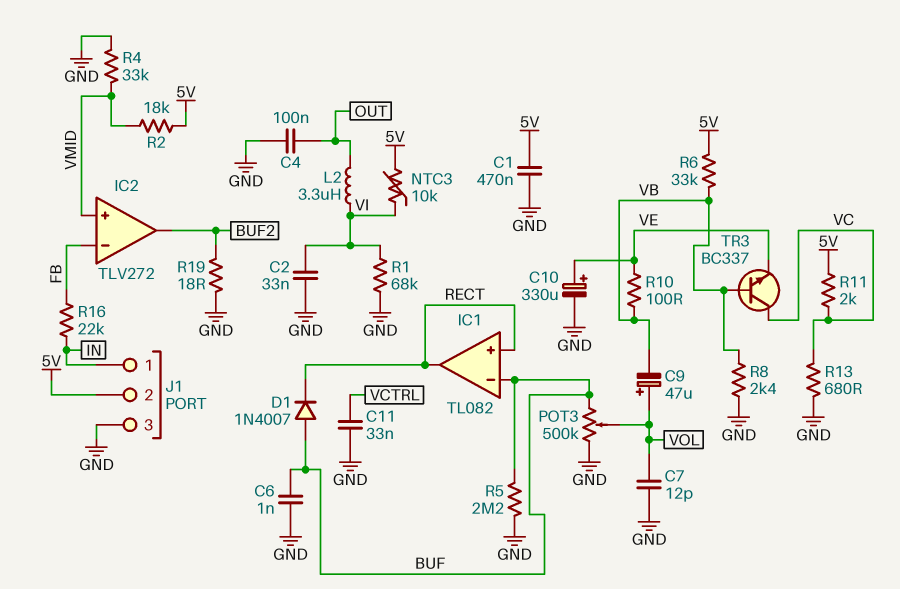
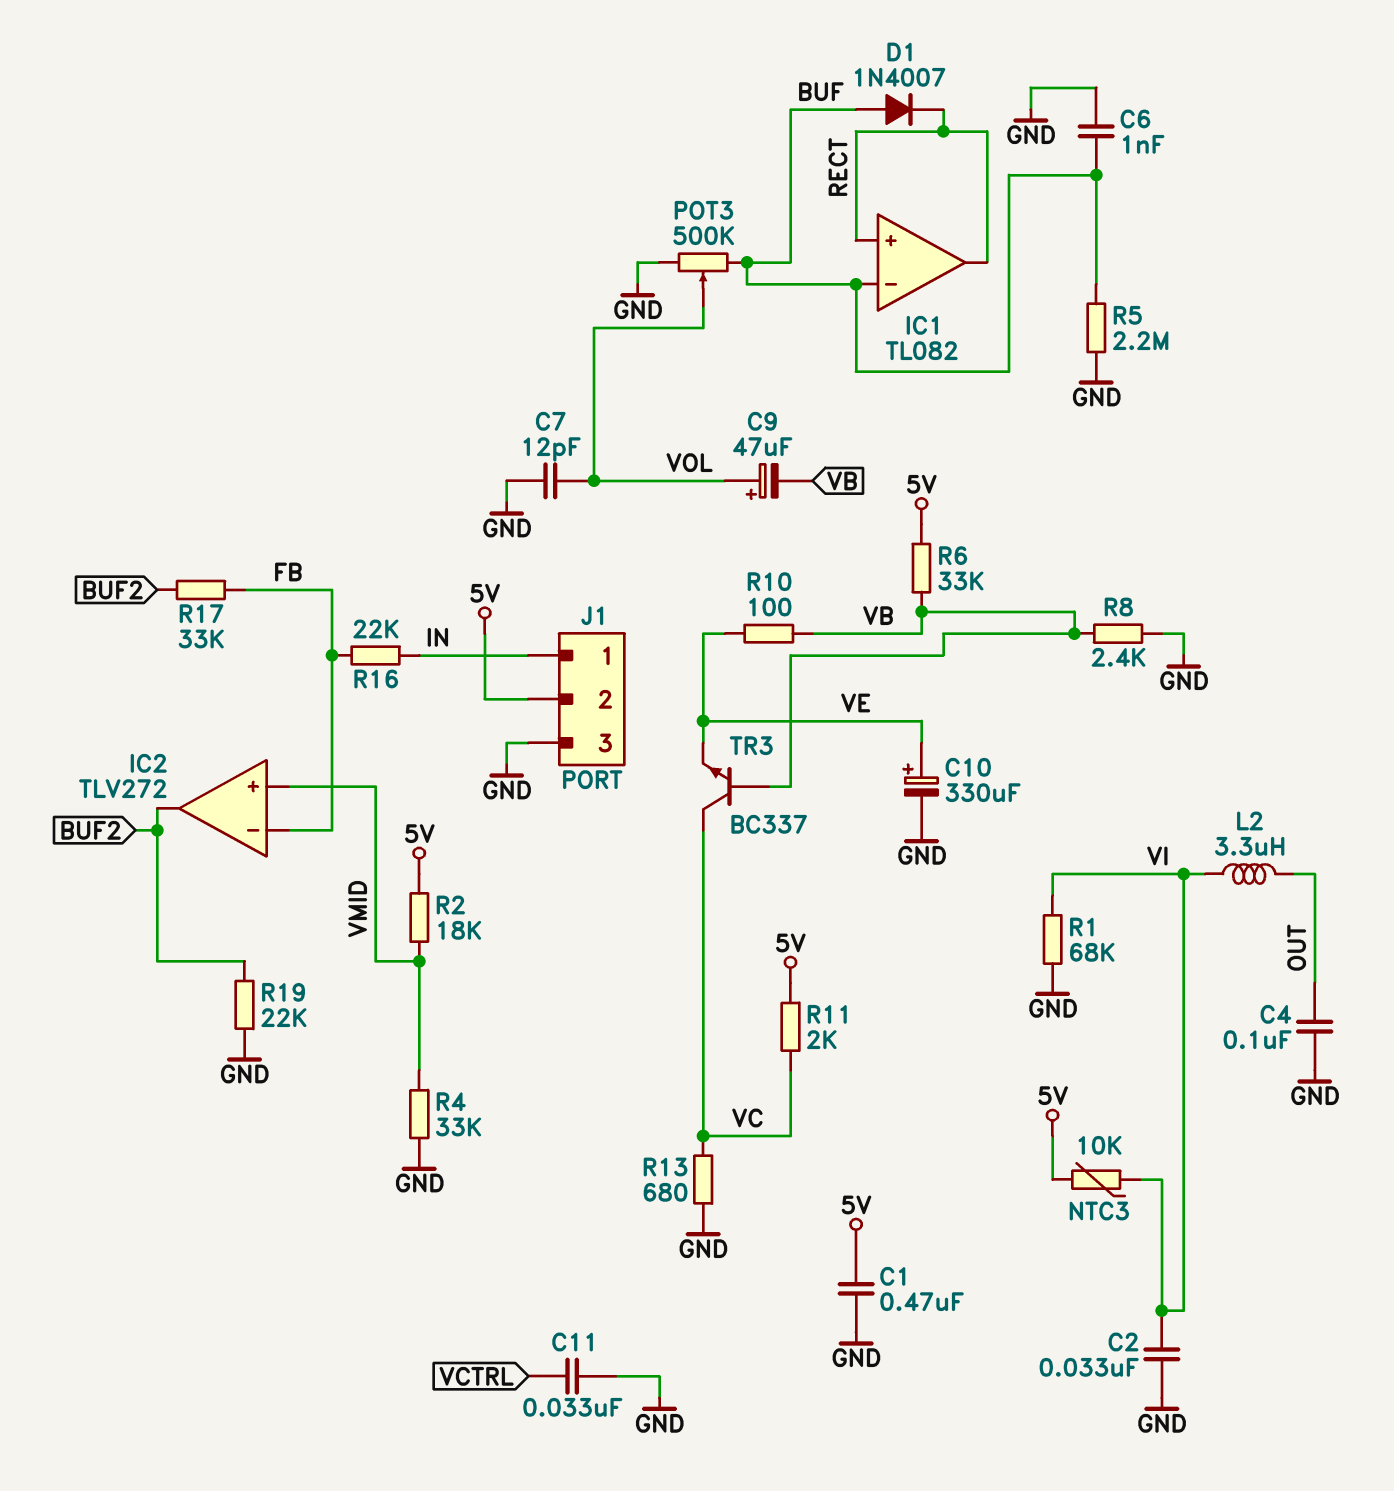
R17: none -> 33k (BUF2, FB)
R19: 18 (BUF2, GND) -> 22k (BUF2, GND)

